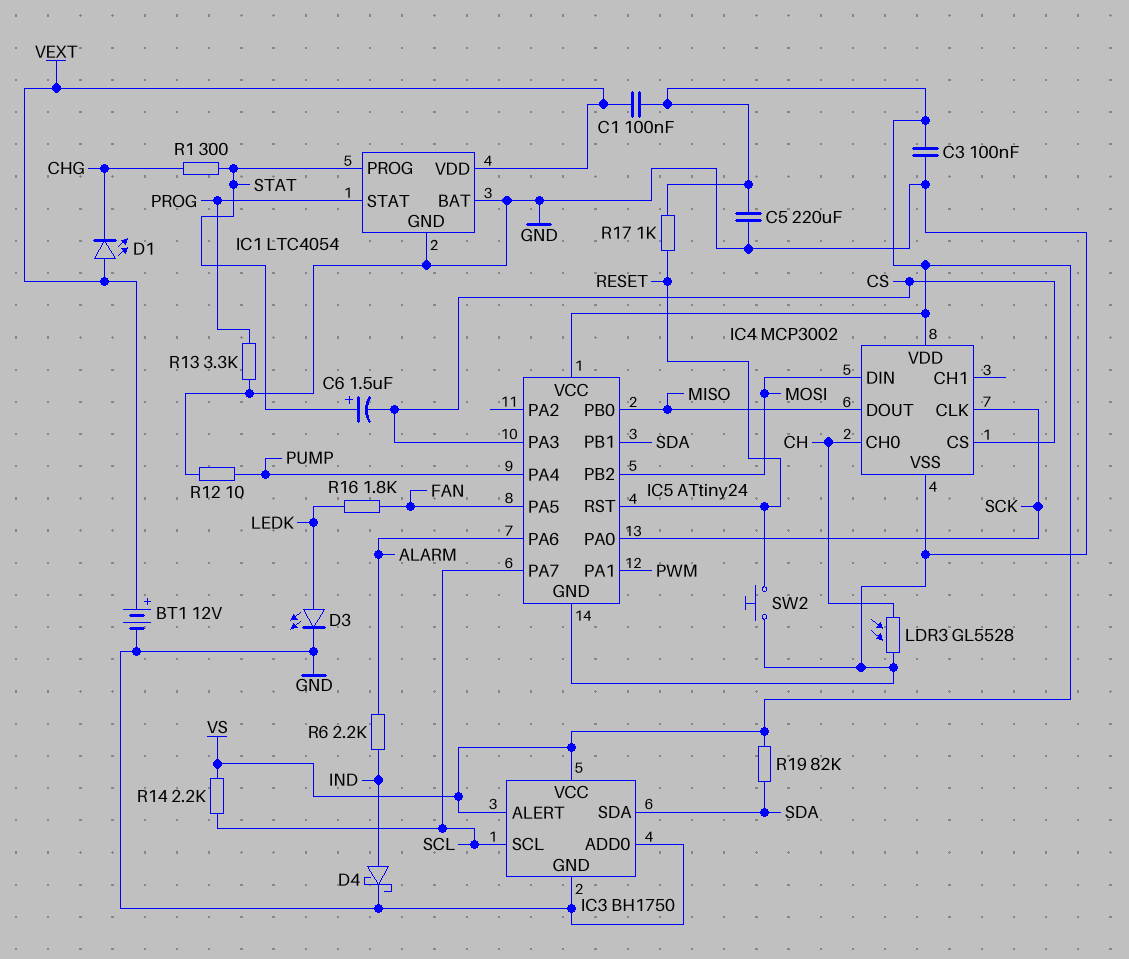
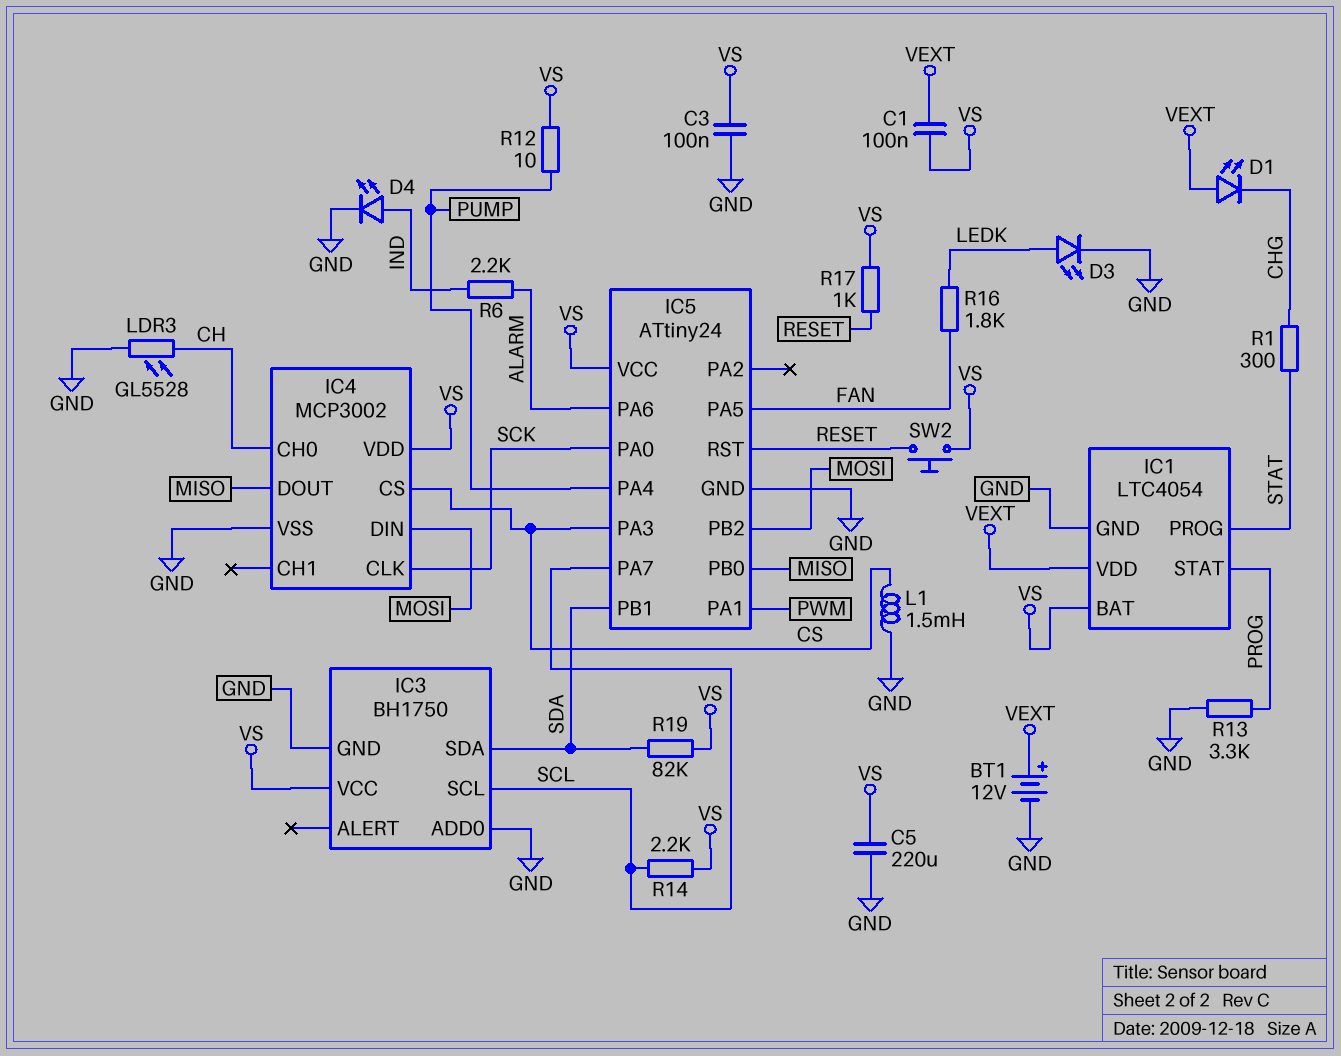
C6: 1.5uF (plus STAT, minus CS) -> none
D4: schottky (A IND, K GND) -> LED (A IND, K GND)
IC1 pin BAT: GND -> VS
IC3 pin ALERT: VS -> none
L1: none -> 1.5mH (CS, GND)
R12: 10 (GND, PUMP) -> 10 (PUMP, VS)
SW2: button (GND, RESET) -> button (RESET, VS)

